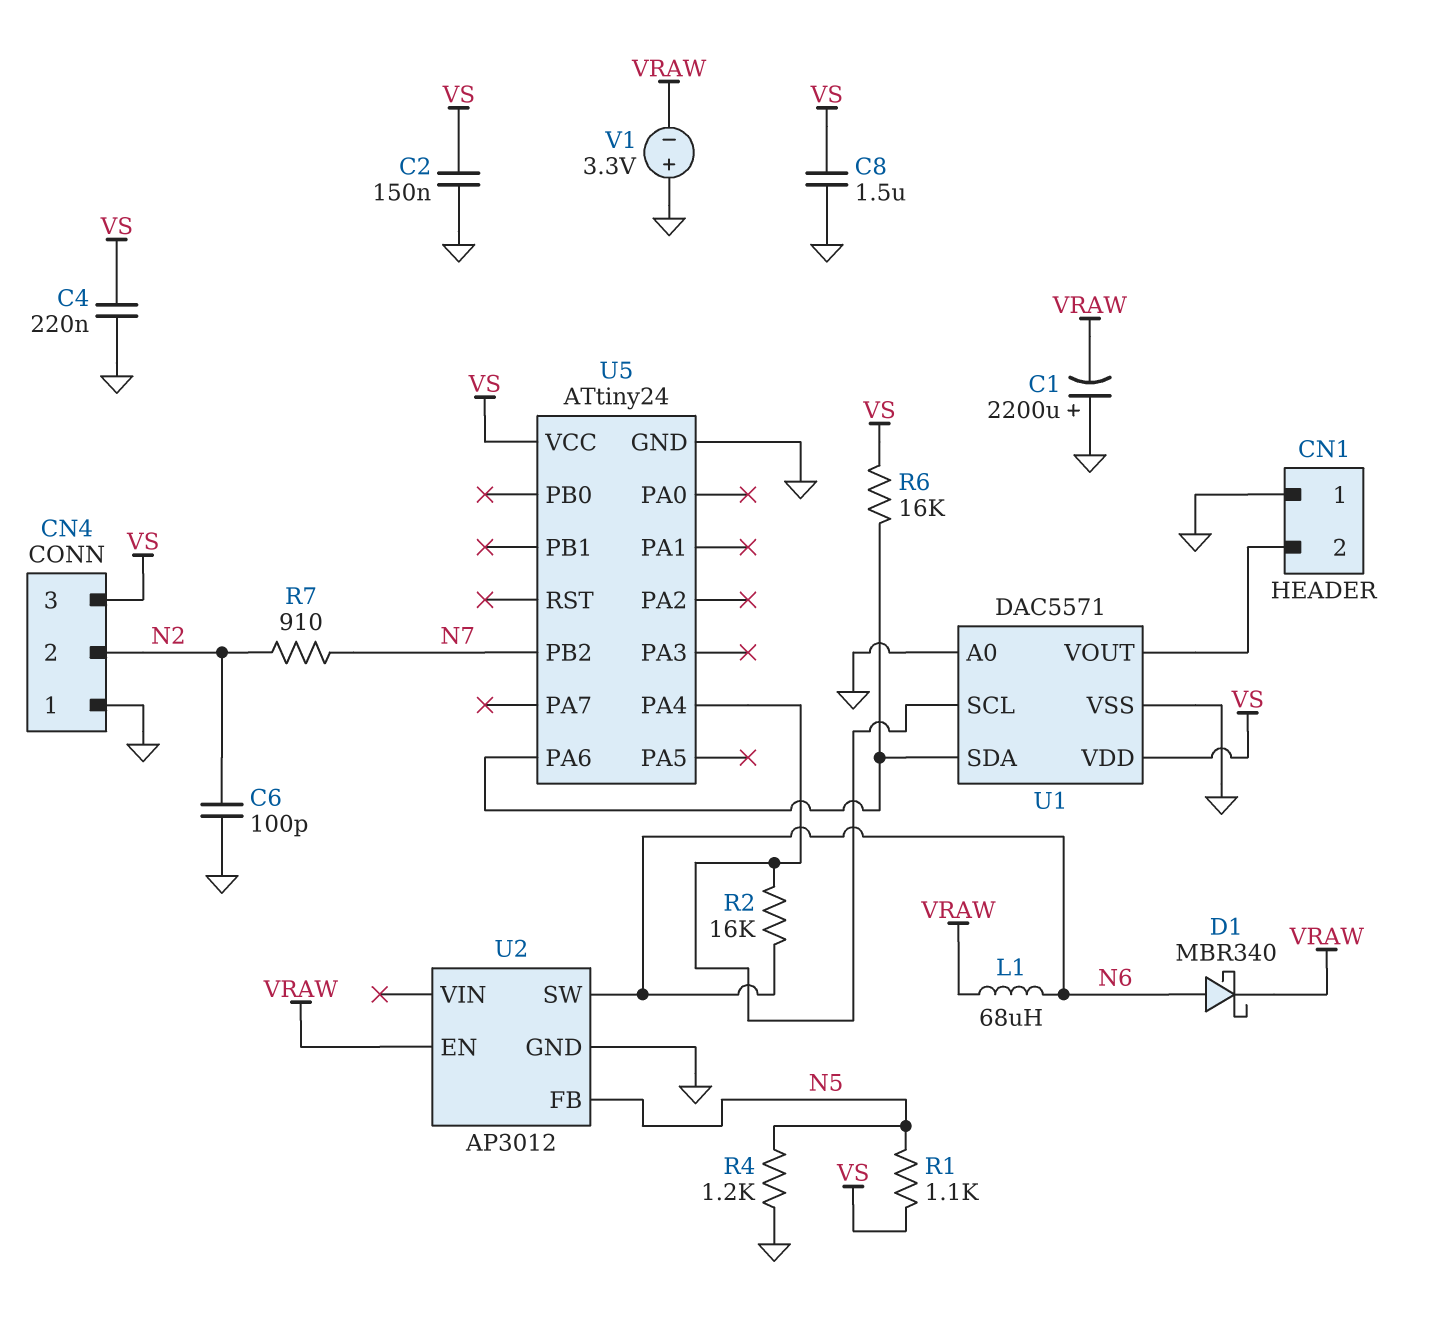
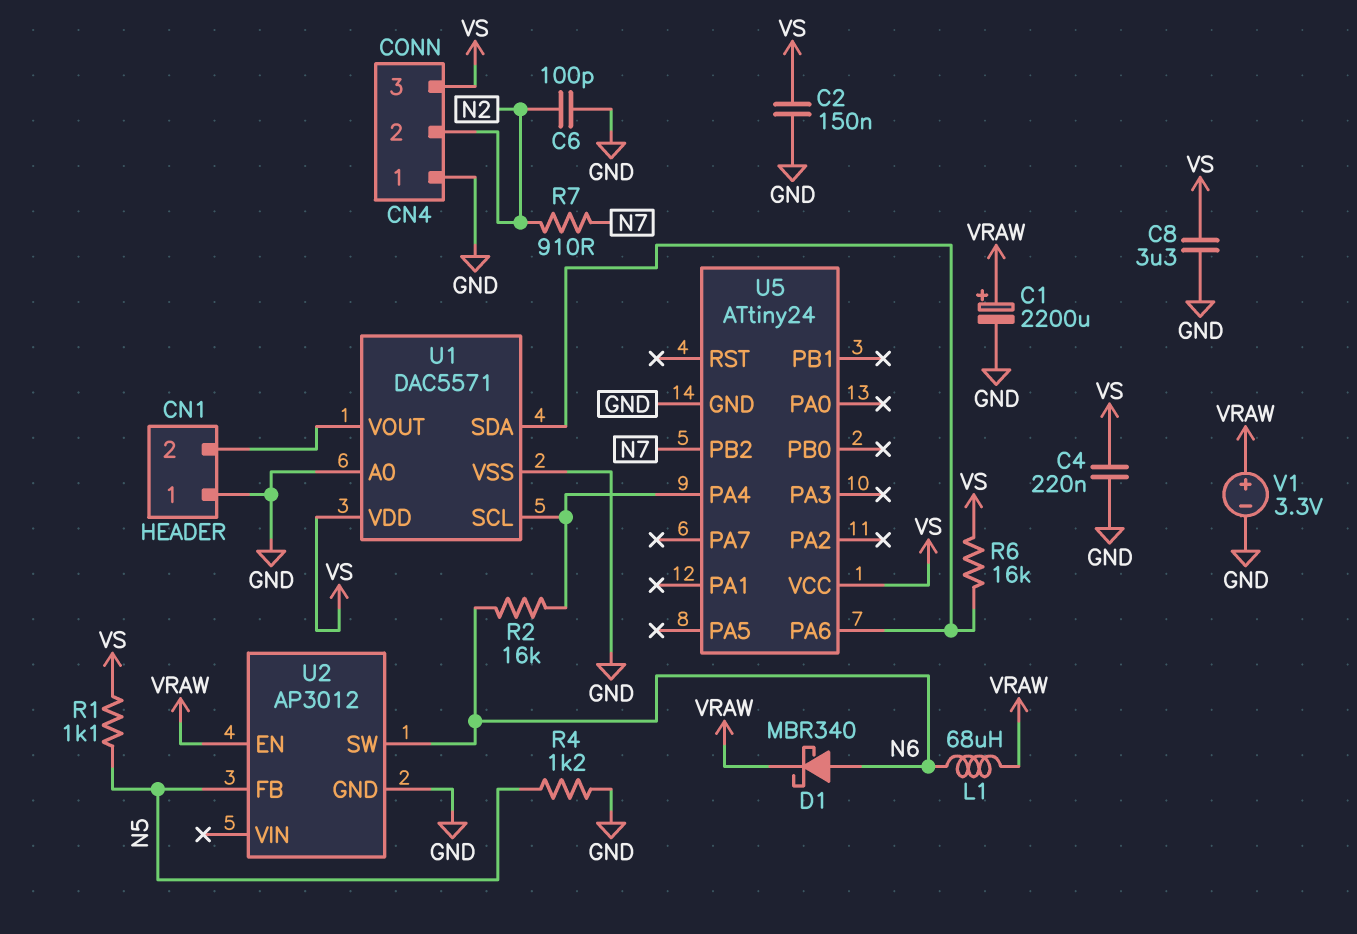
C1: 2200uF (plus GND, minus VRAW) -> 2200uF (plus VRAW, minus GND)
C8: 1.5uF (GND, VS) -> 3.3uF (GND, VS)
V1: 3.3V (plus GND, minus VRAW) -> 3.3V (plus VRAW, minus GND)

